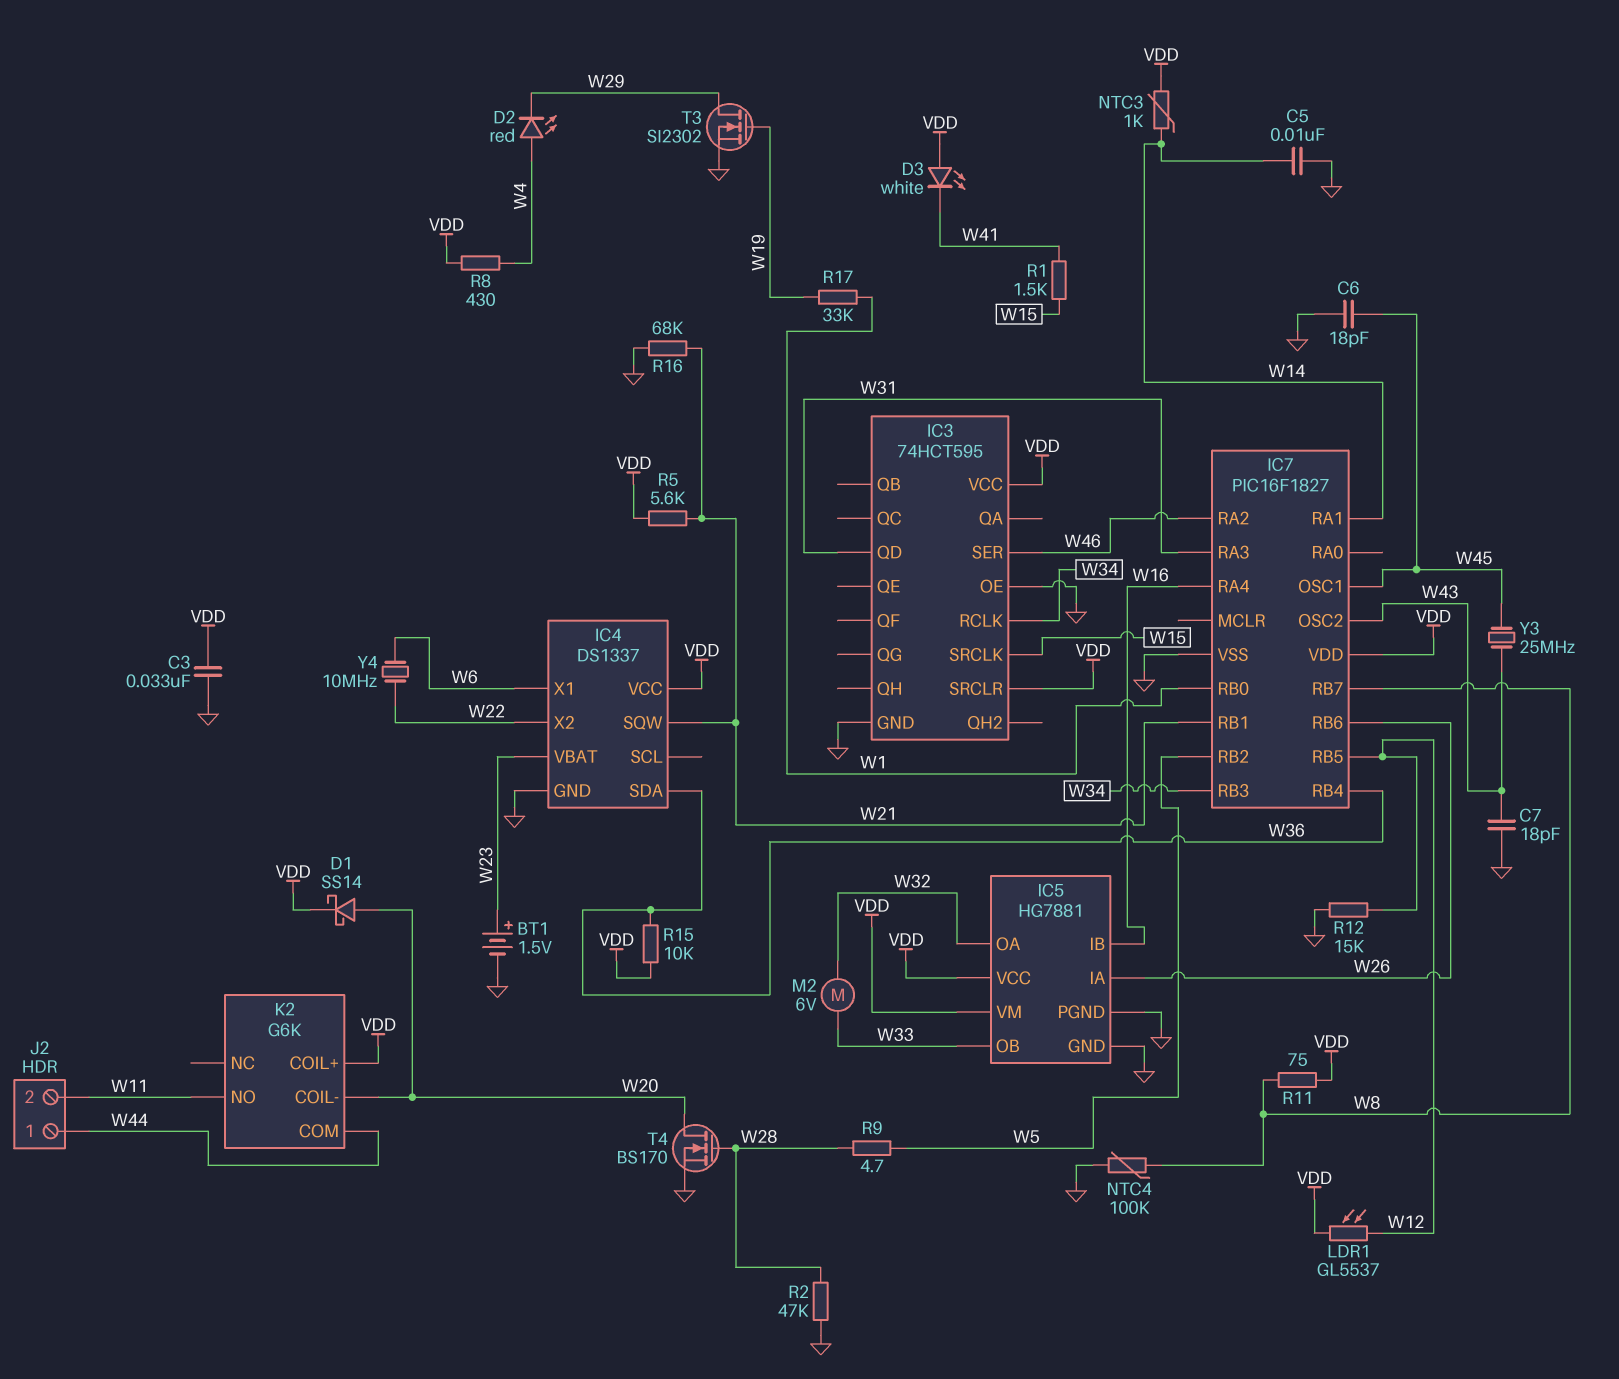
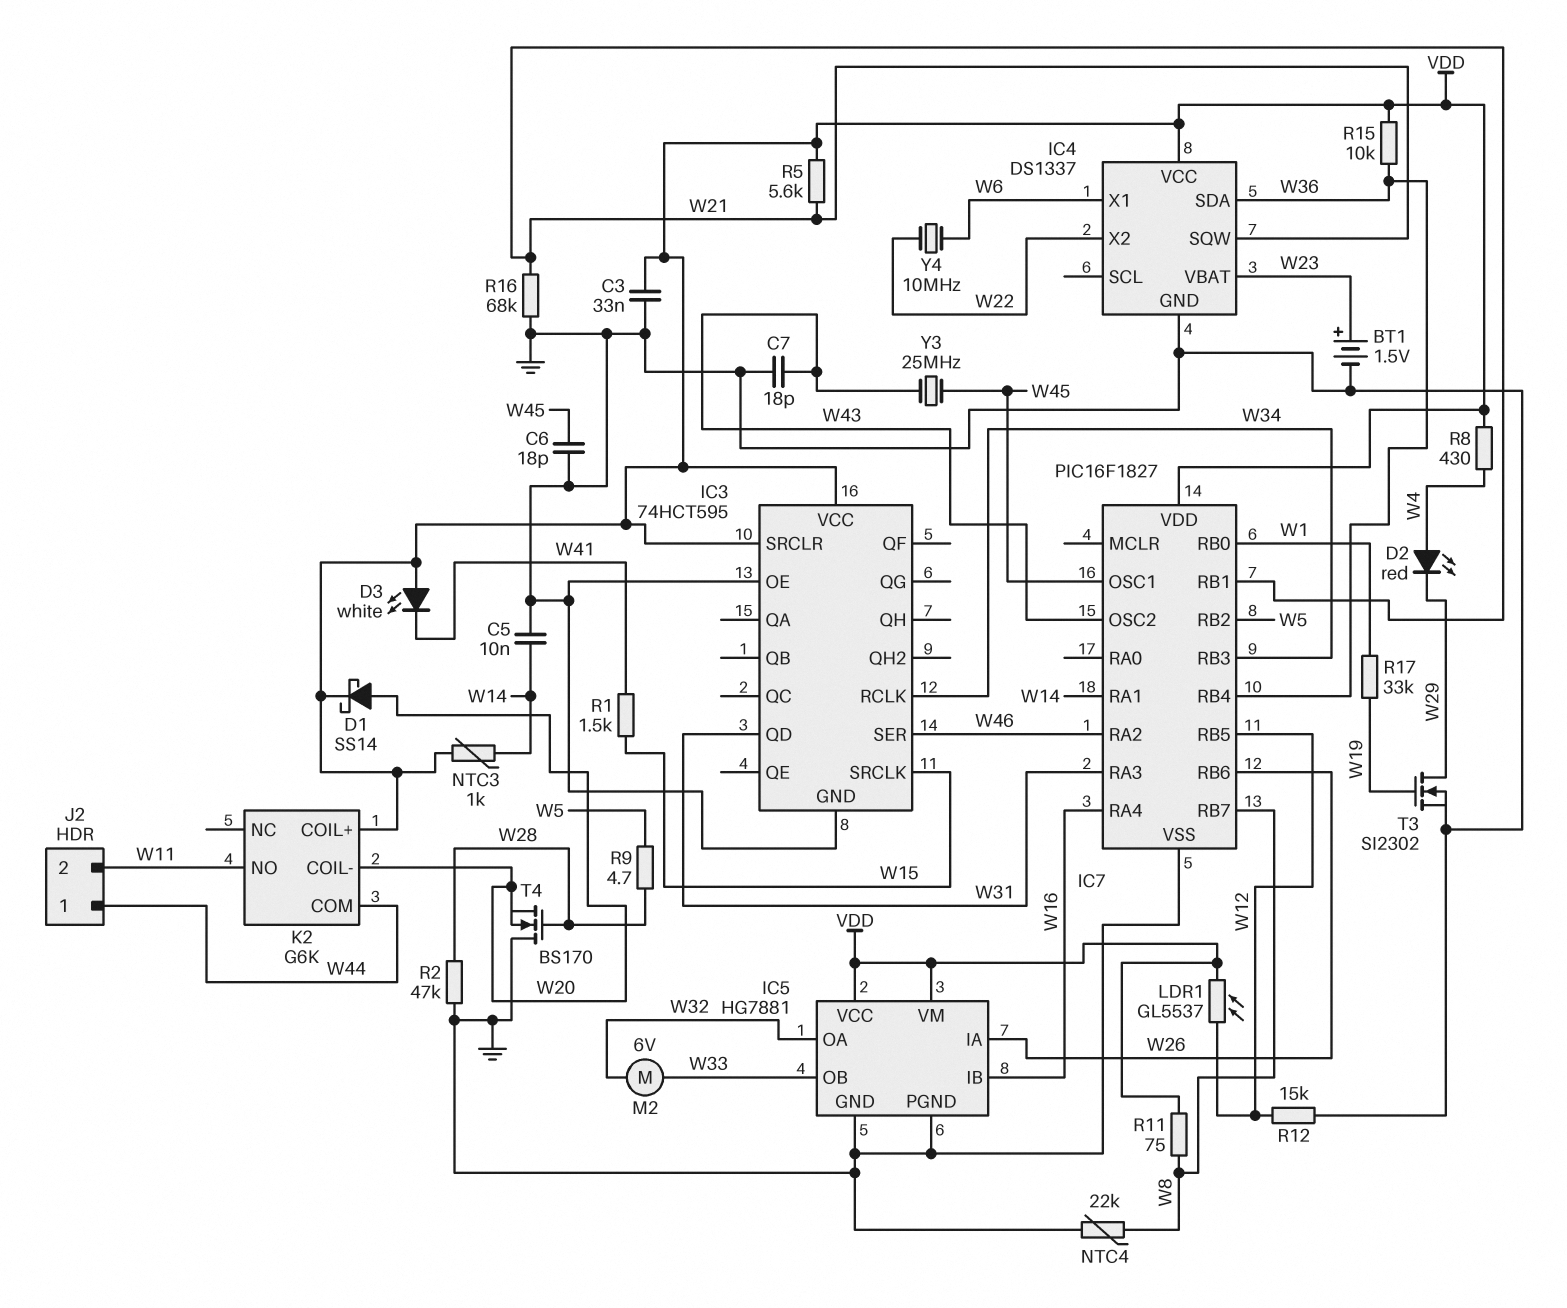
NTC4: 100k (GND, W8) -> 22k (GND, W8)
T4: NMOS BS170 (G W28, D W20, S GND) -> NMOS BS170 (G W28, D GND, S W20)

